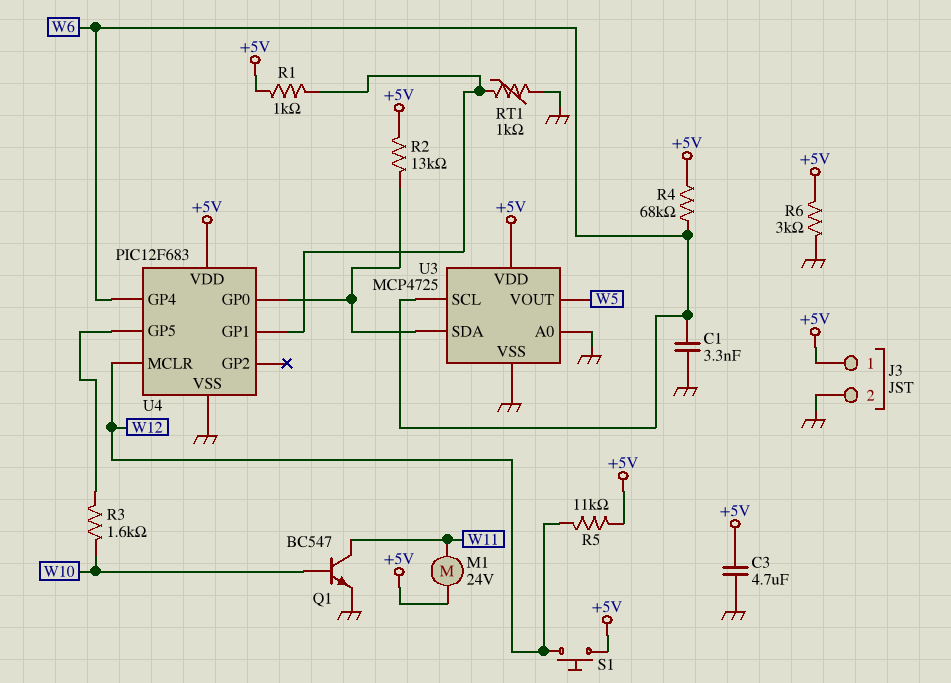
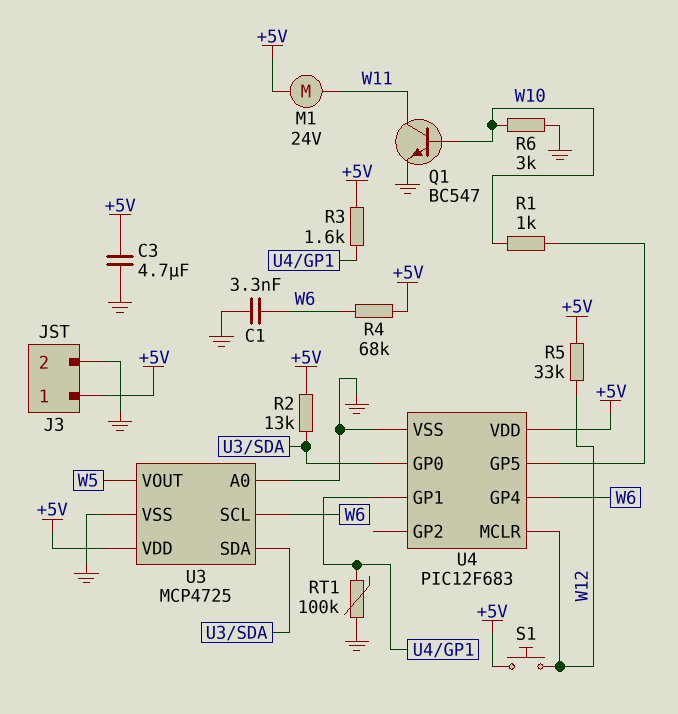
R1: 1k (+5V, U4/GP1) -> 1k (U4/GP5, W10)
R3: 1.6k (U4/GP5, W10) -> 1.6k (+5V, U4/GP1)
R5: 11k (+5V, W12) -> 33k (+5V, W12)
R6: 3k (+5V, GND) -> 3k (GND, W10)
RT1: 1k (GND, U4/GP1) -> 100k (GND, U4/GP1)

